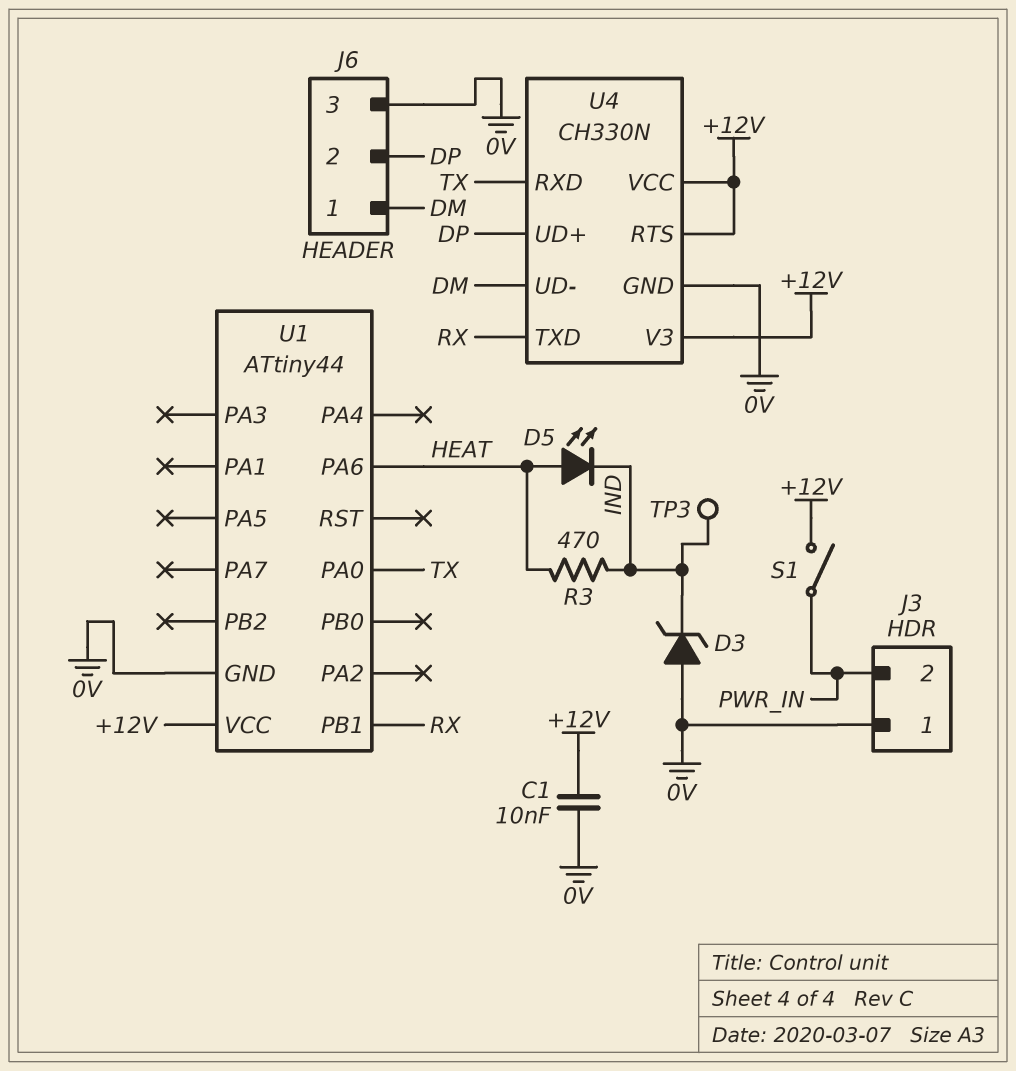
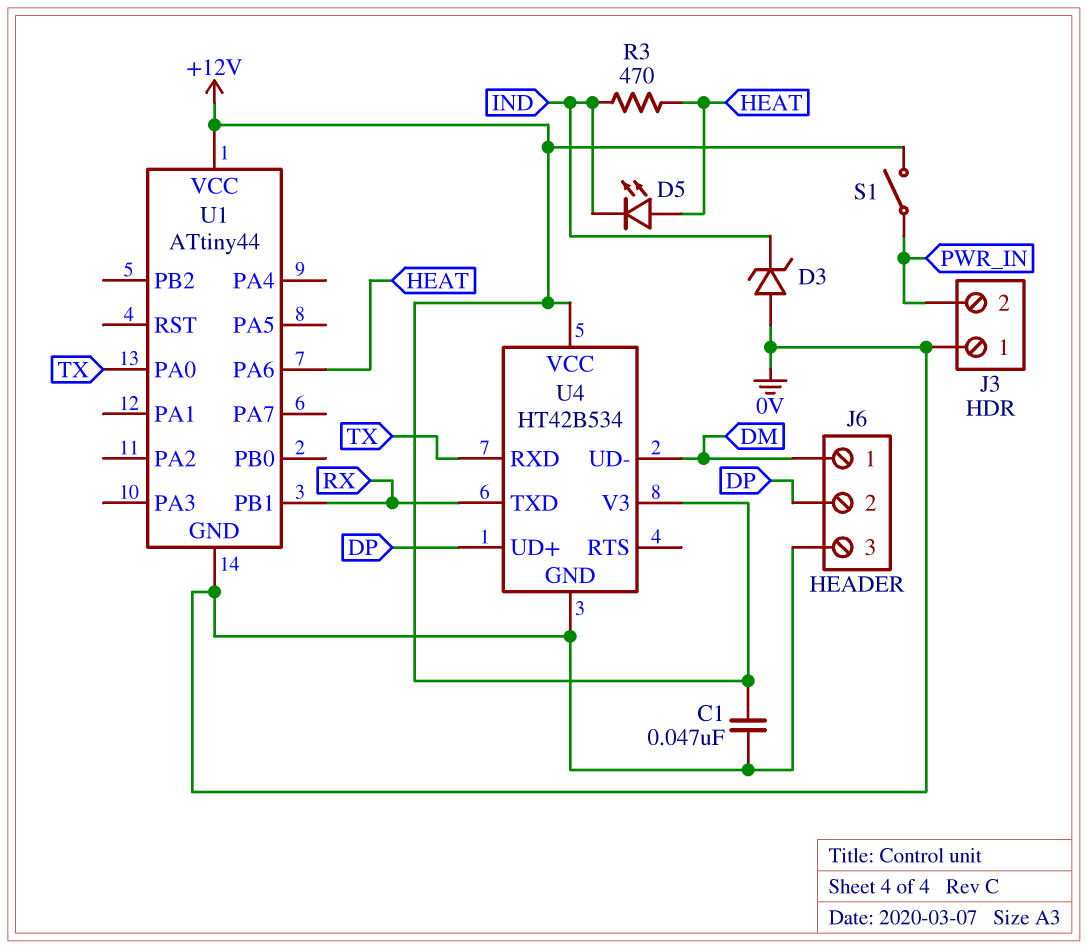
C1: 10nF (+12V, 0V) -> 47nF (+12V, 0V)
TP3: test point (IND) -> none
U4: CH330N -> HT42B534
U4 pin RTS: +12V -> none

